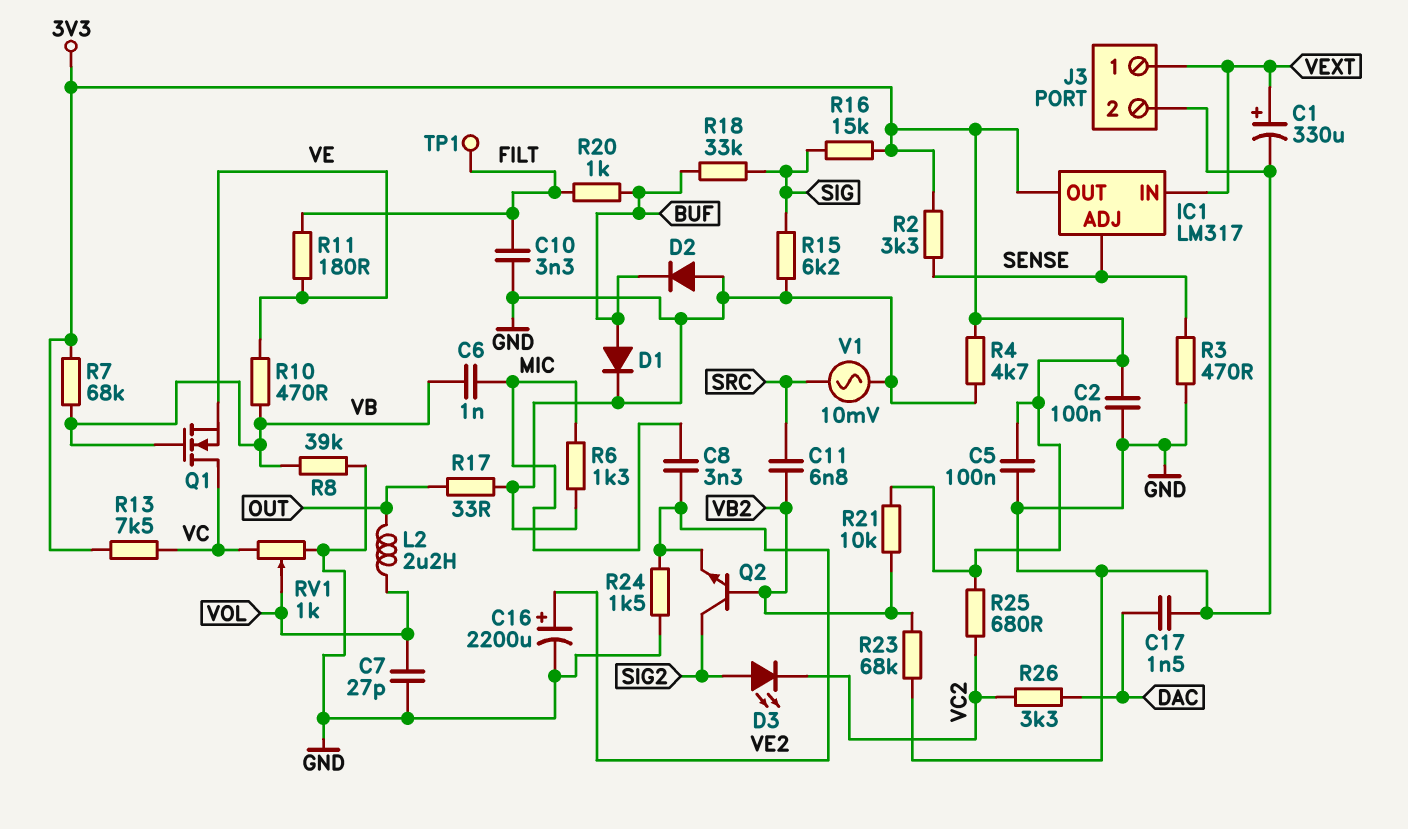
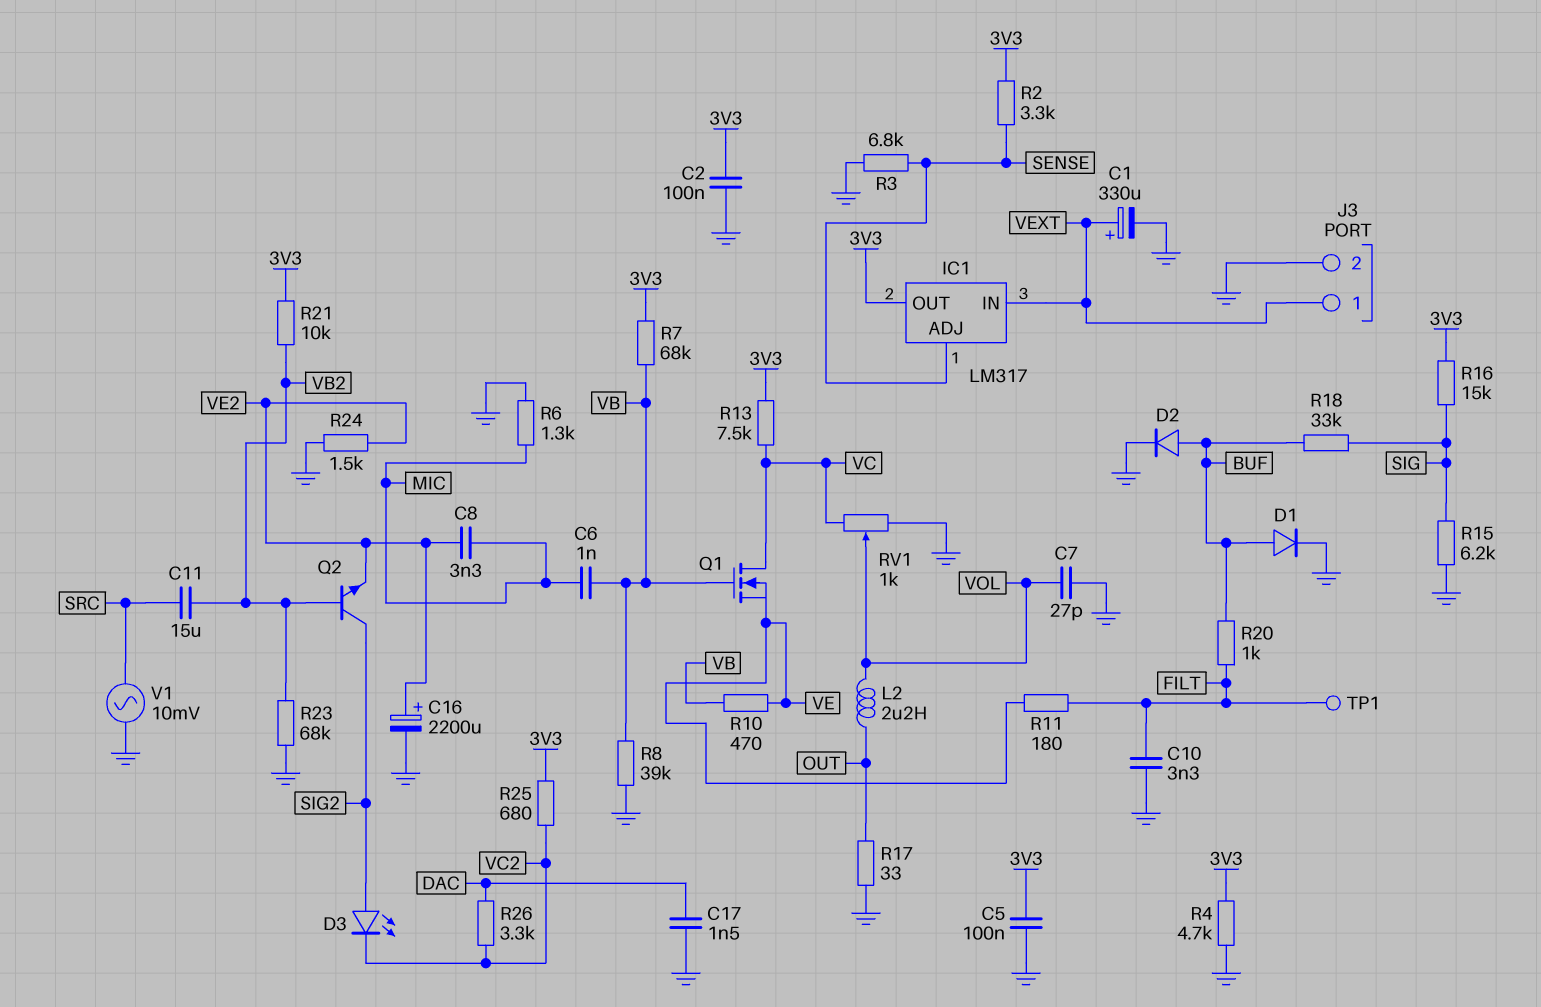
C11: 6.8nF (SRC, VB2) -> 15uF (SRC, VB2)
D2: diode (A GND, K BUF) -> diode (A BUF, K GND)
R3: 470 (GND, SENSE) -> 6.8k (GND, SENSE)

